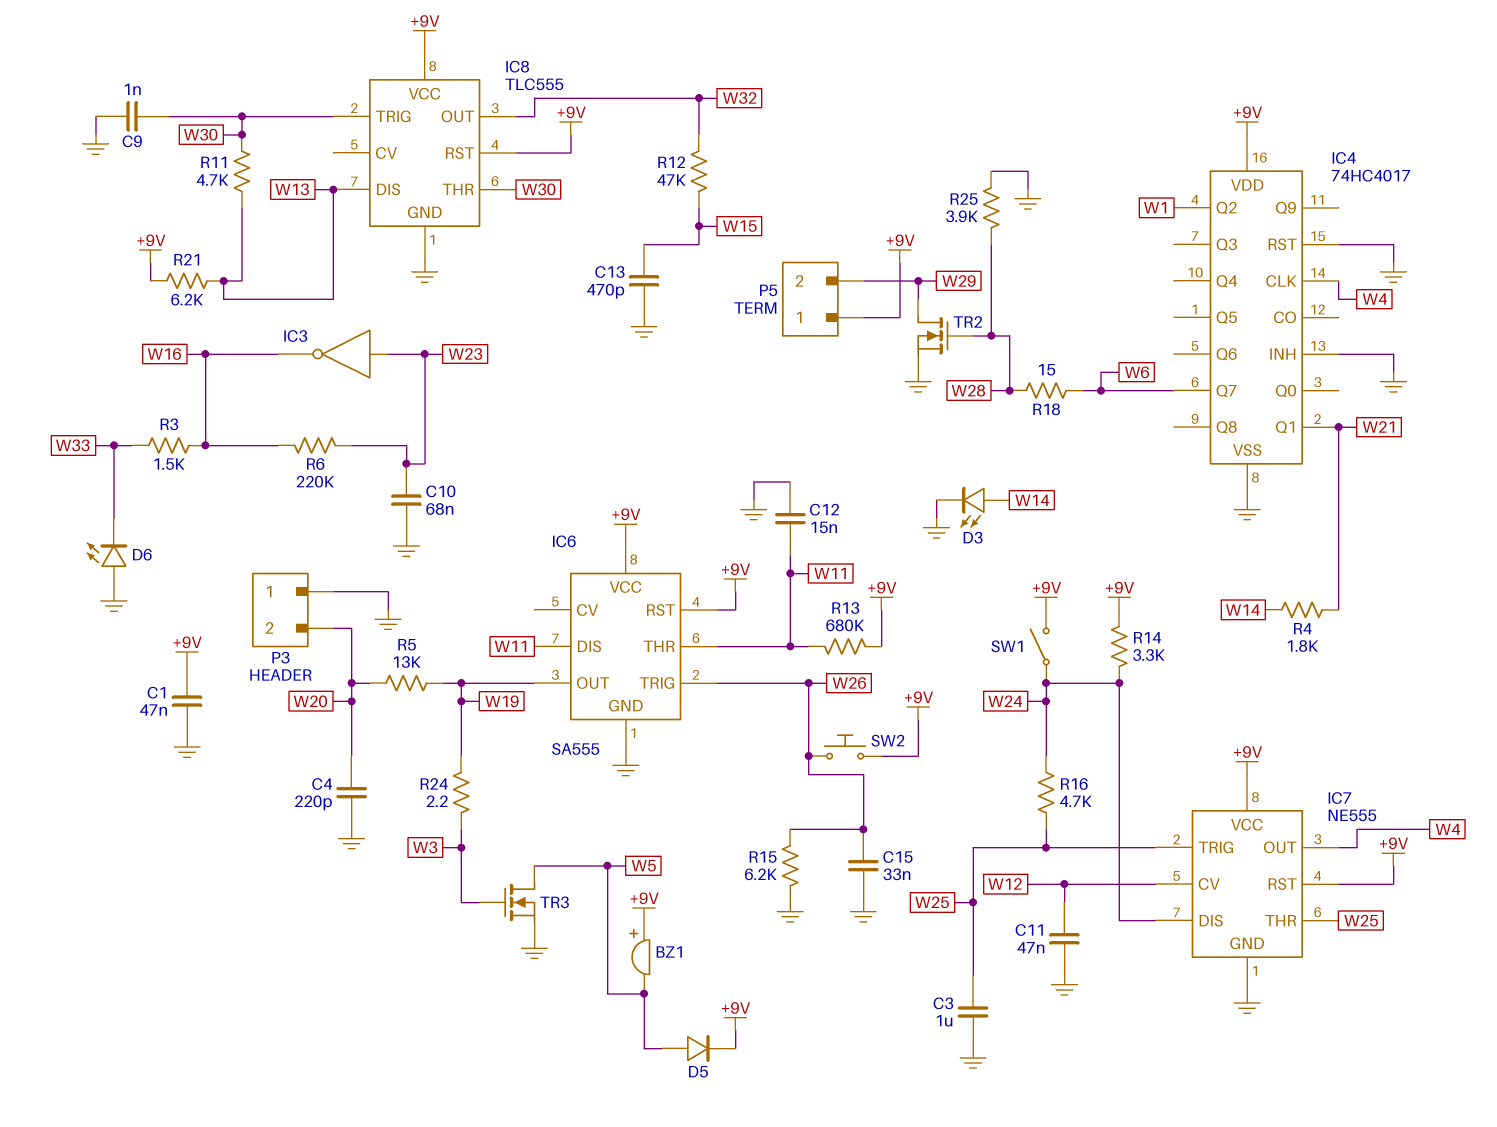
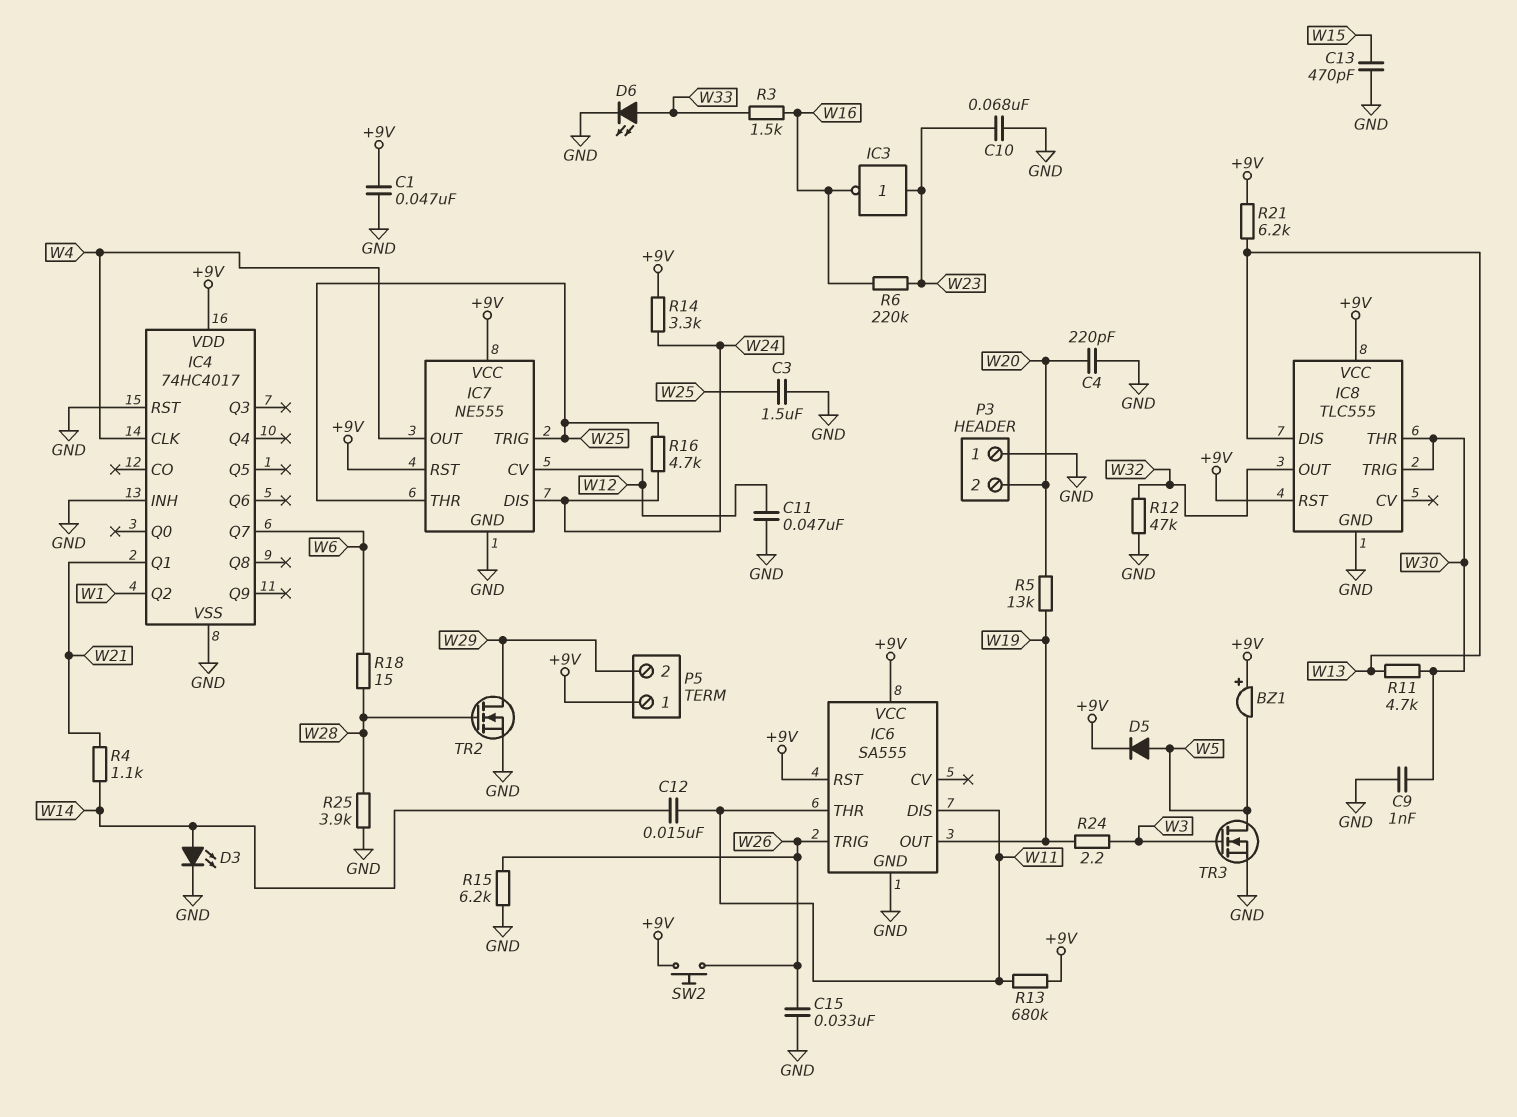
C3: 1uF (GND, W25) -> 1.5uF (GND, W25)
C12: 15nF (GND, W11) -> 15nF (W11, W14)
D6: LED (A GND, K W33) -> LED (A W33, K GND)
R4: 1.8k (W14, W21) -> 1.1k (W14, W21)
R12: 47k (W15, W32) -> 47k (GND, W32)
SW1: switch (+9V, W24) -> none

